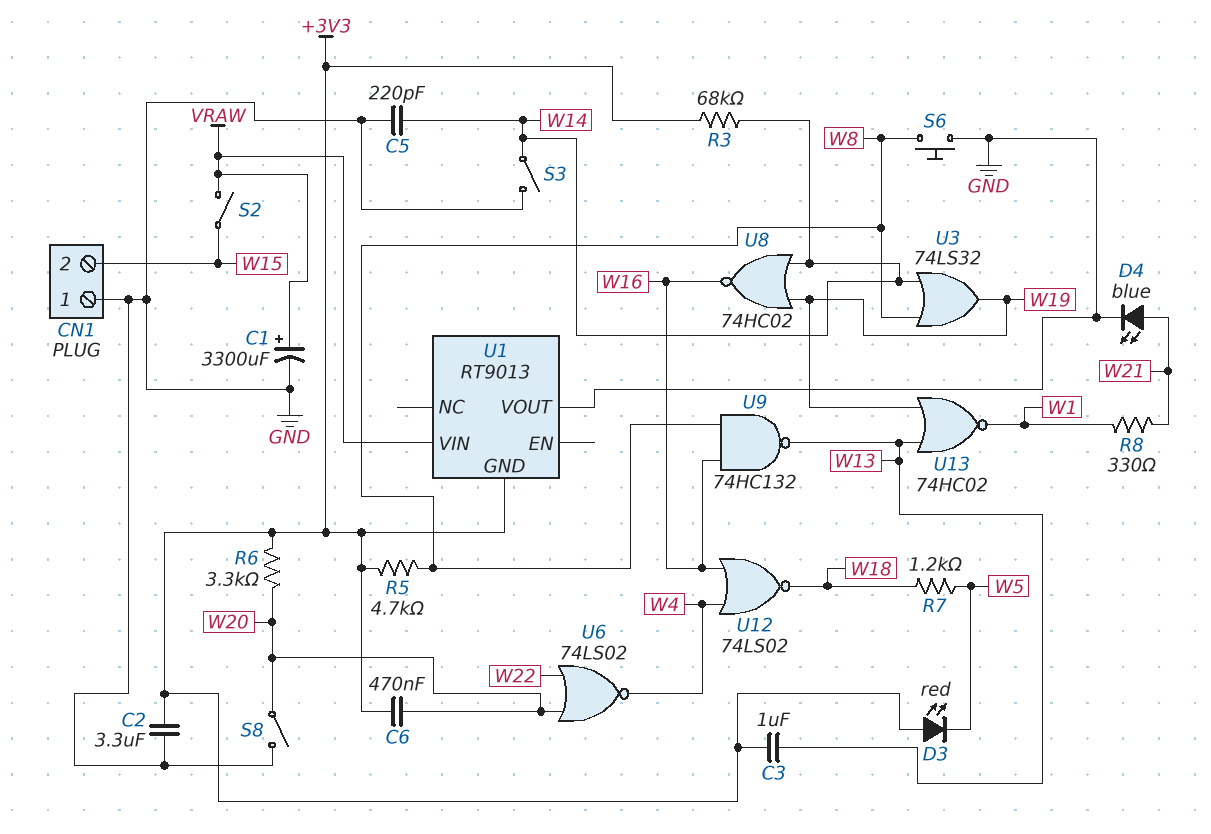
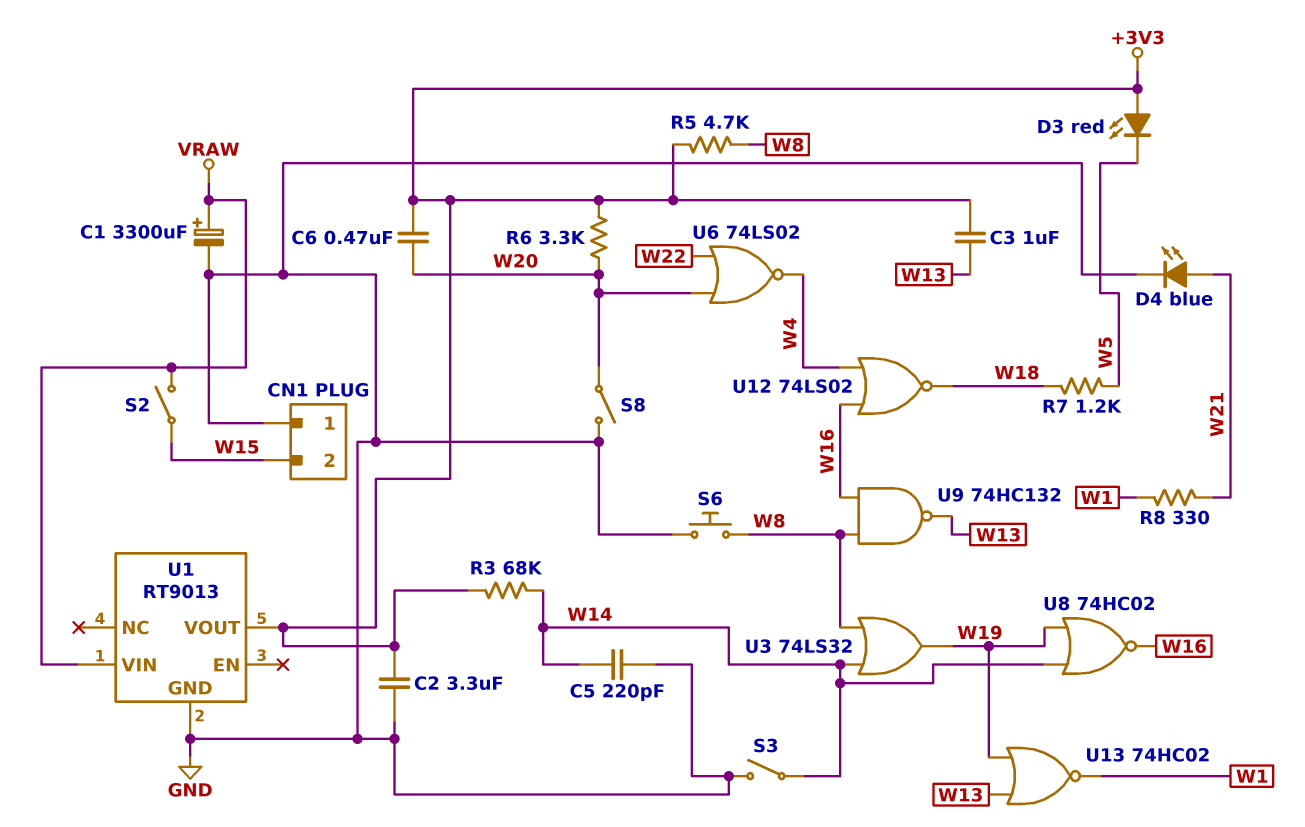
U1 pin GND: +3V3 -> GND
U1 pin VOUT: GND -> +3V3

